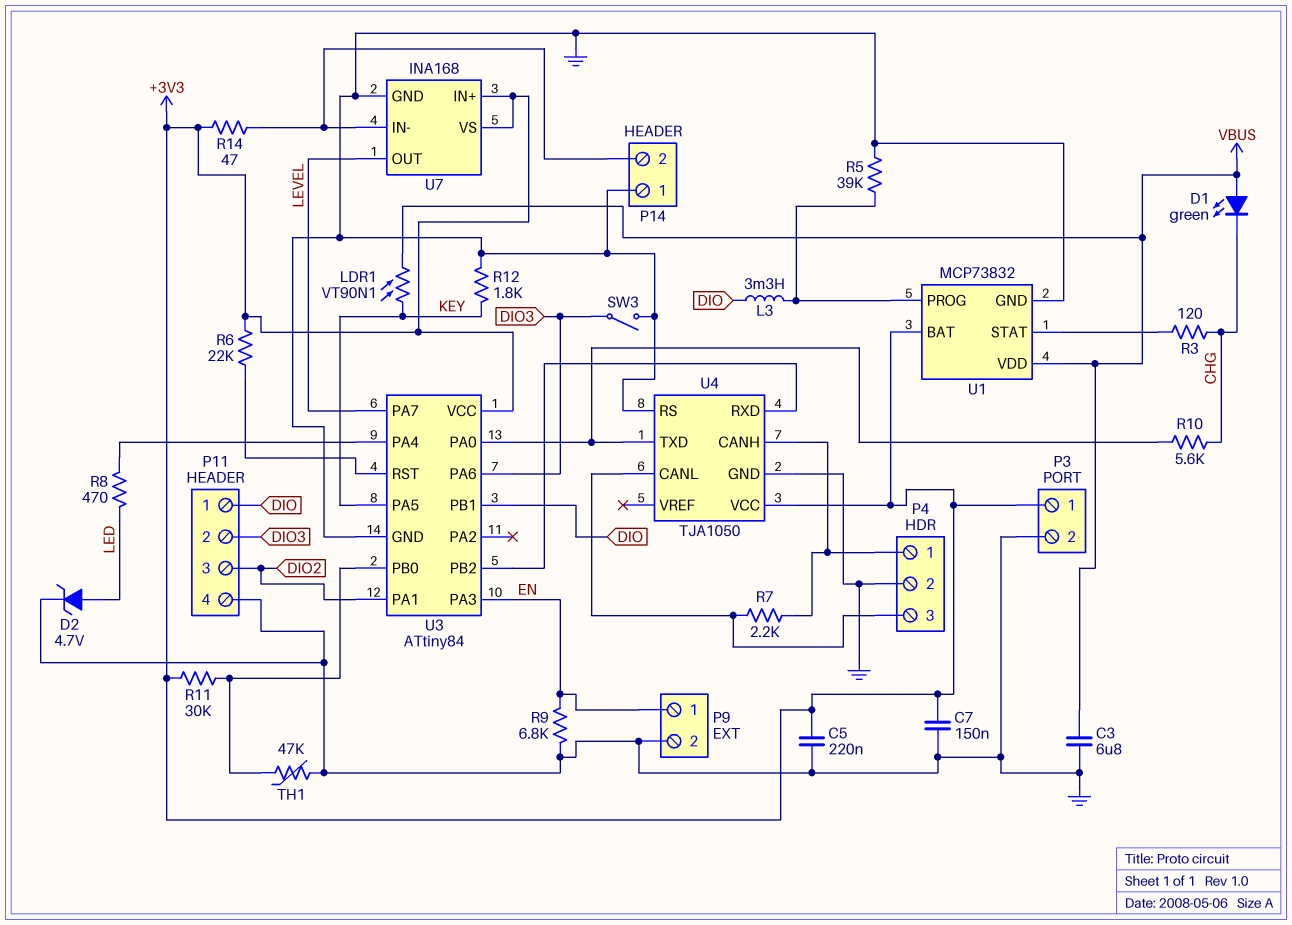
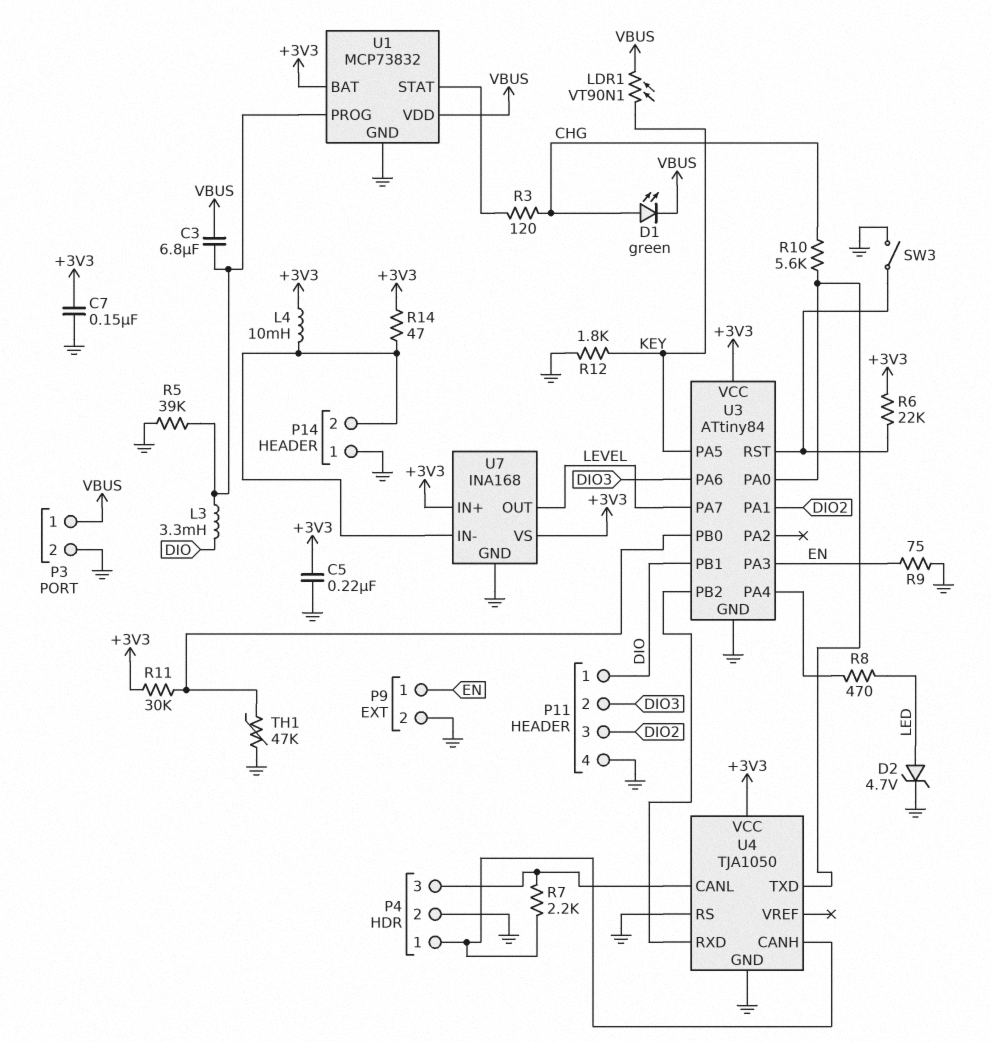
C3: 6.8uF (GND, VBUS) -> 6.8uF (U1/PROG, VBUS)
D1: LED green (A VBUS, K CHG) -> LED green (A CHG, K VBUS)
L4: none -> 10mH (+3V3, P14/2)
P3 pin 1: +3V3 -> VBUS
R9: 6.8k (EN, GND) -> 75 (EN, GND)
SW3: switch (DIO3, GND) -> switch (GND, U3/RST)

